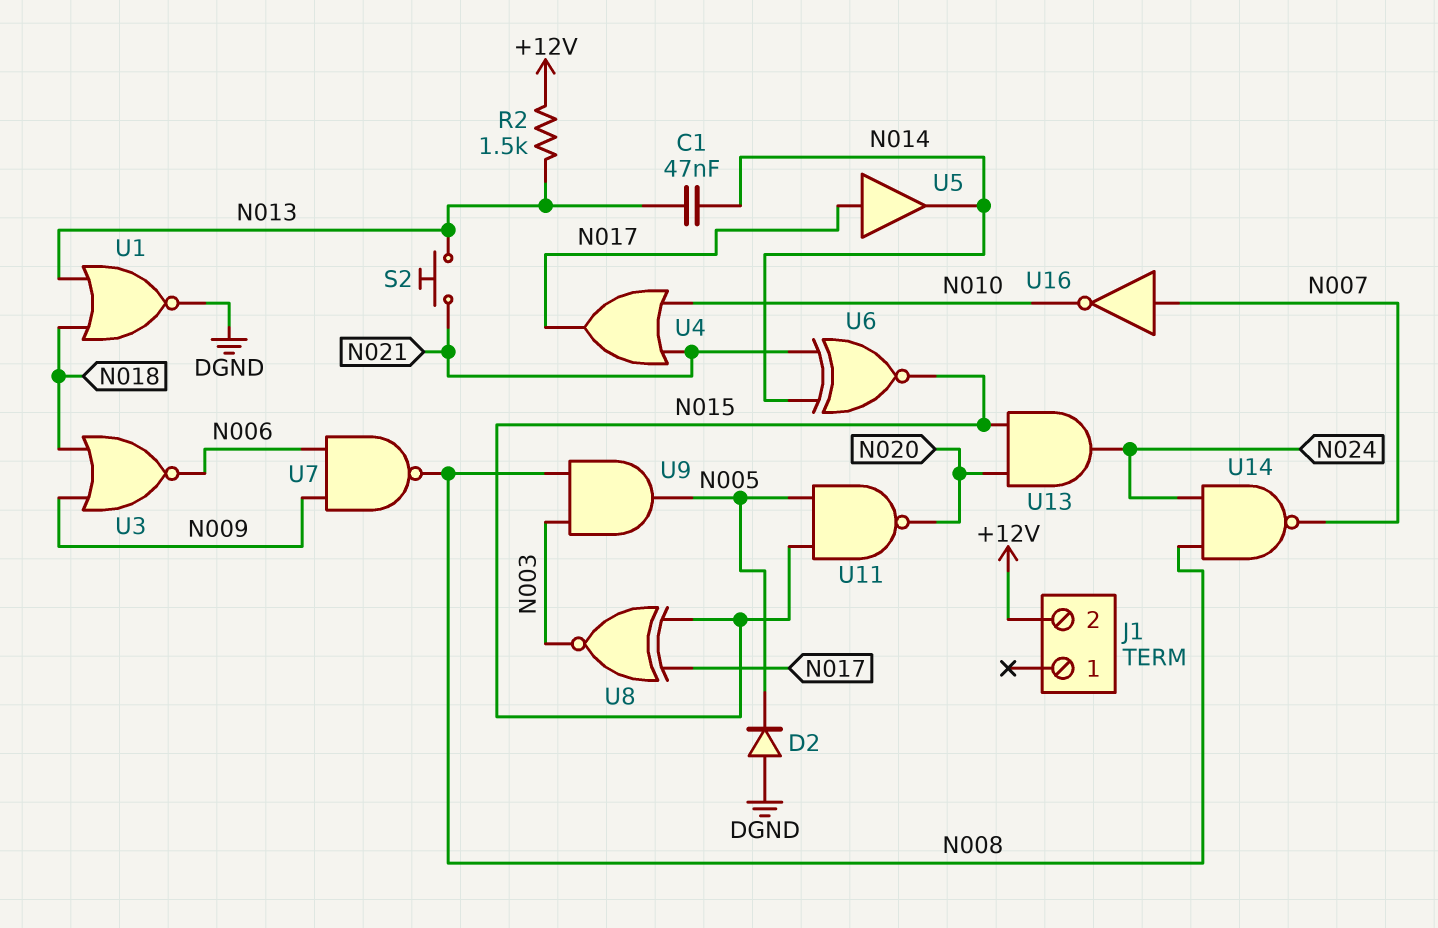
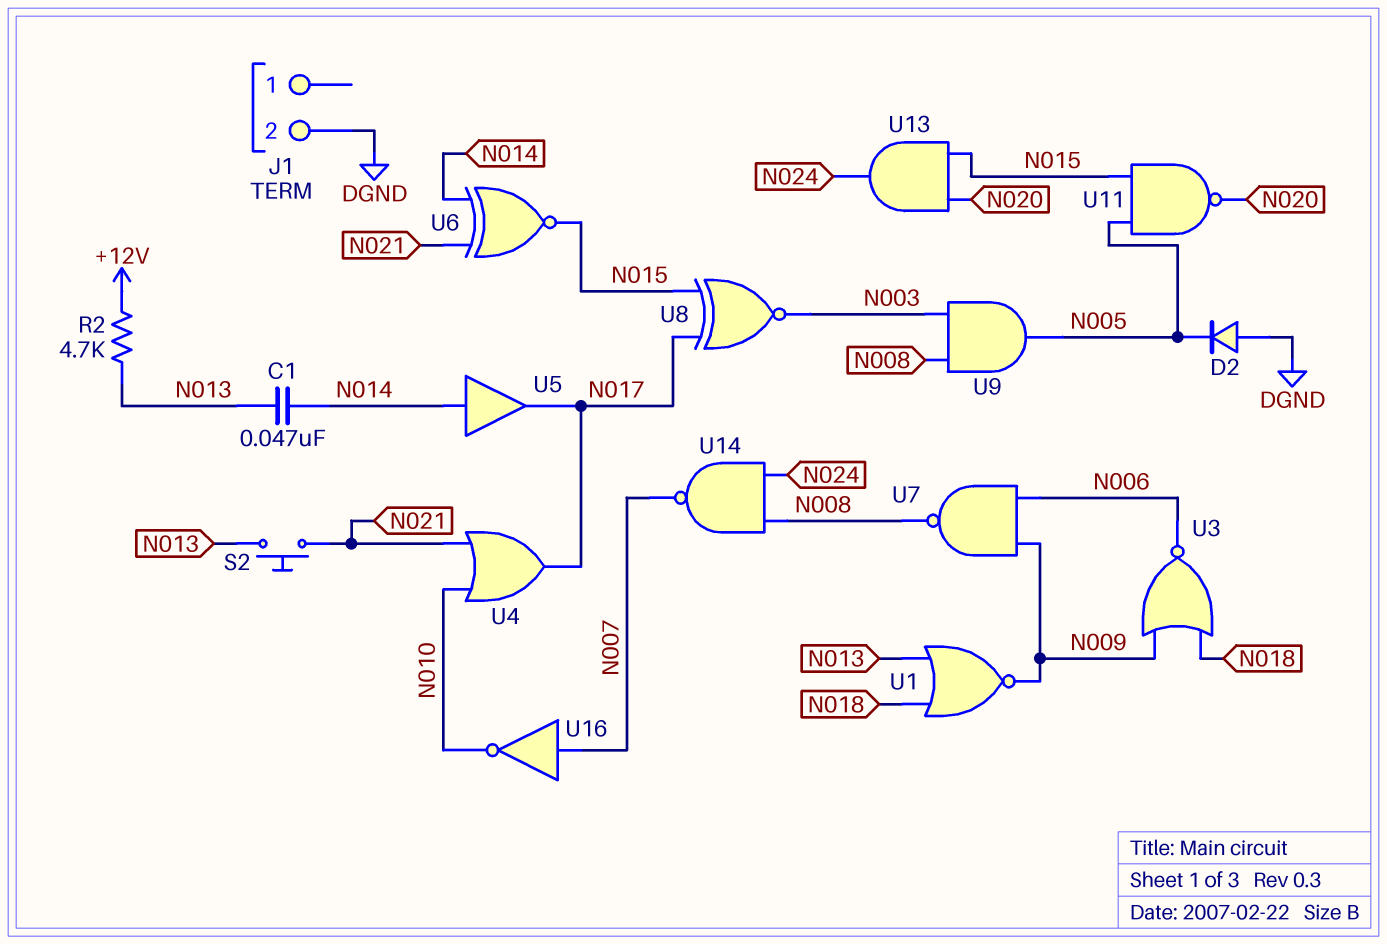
J1 pin 2: +12V -> DGND
R2: 1.5k (+12V, N013) -> 4.7k (+12V, N013)
U1: NOR (in N013, in N018, out DGND) -> NOR (in N013, in N018, out N009)
U5: buffer (in N017, out N014) -> buffer (in N014, out N017)

